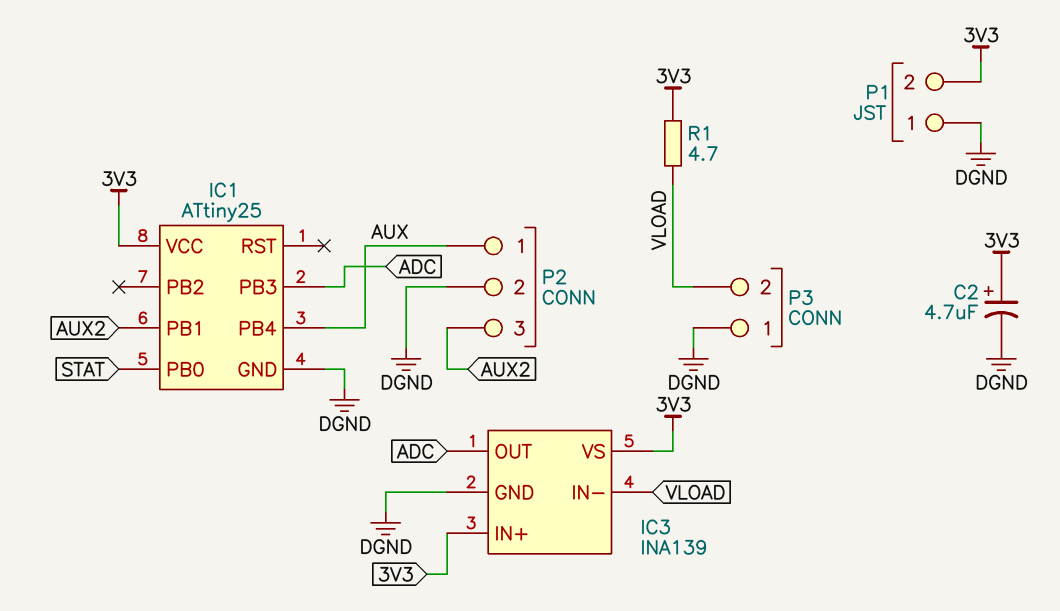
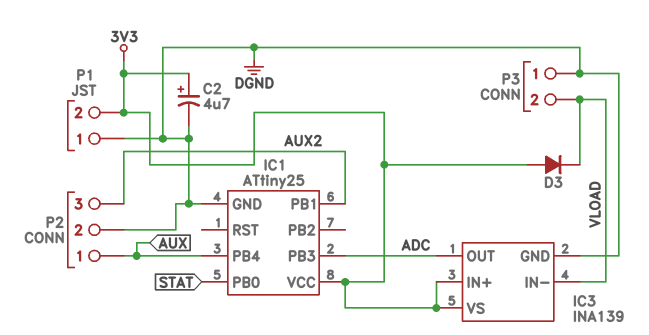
D3: none -> diode (A 3V3, K VLOAD)
R1: 4.7 (3V3, VLOAD) -> none

